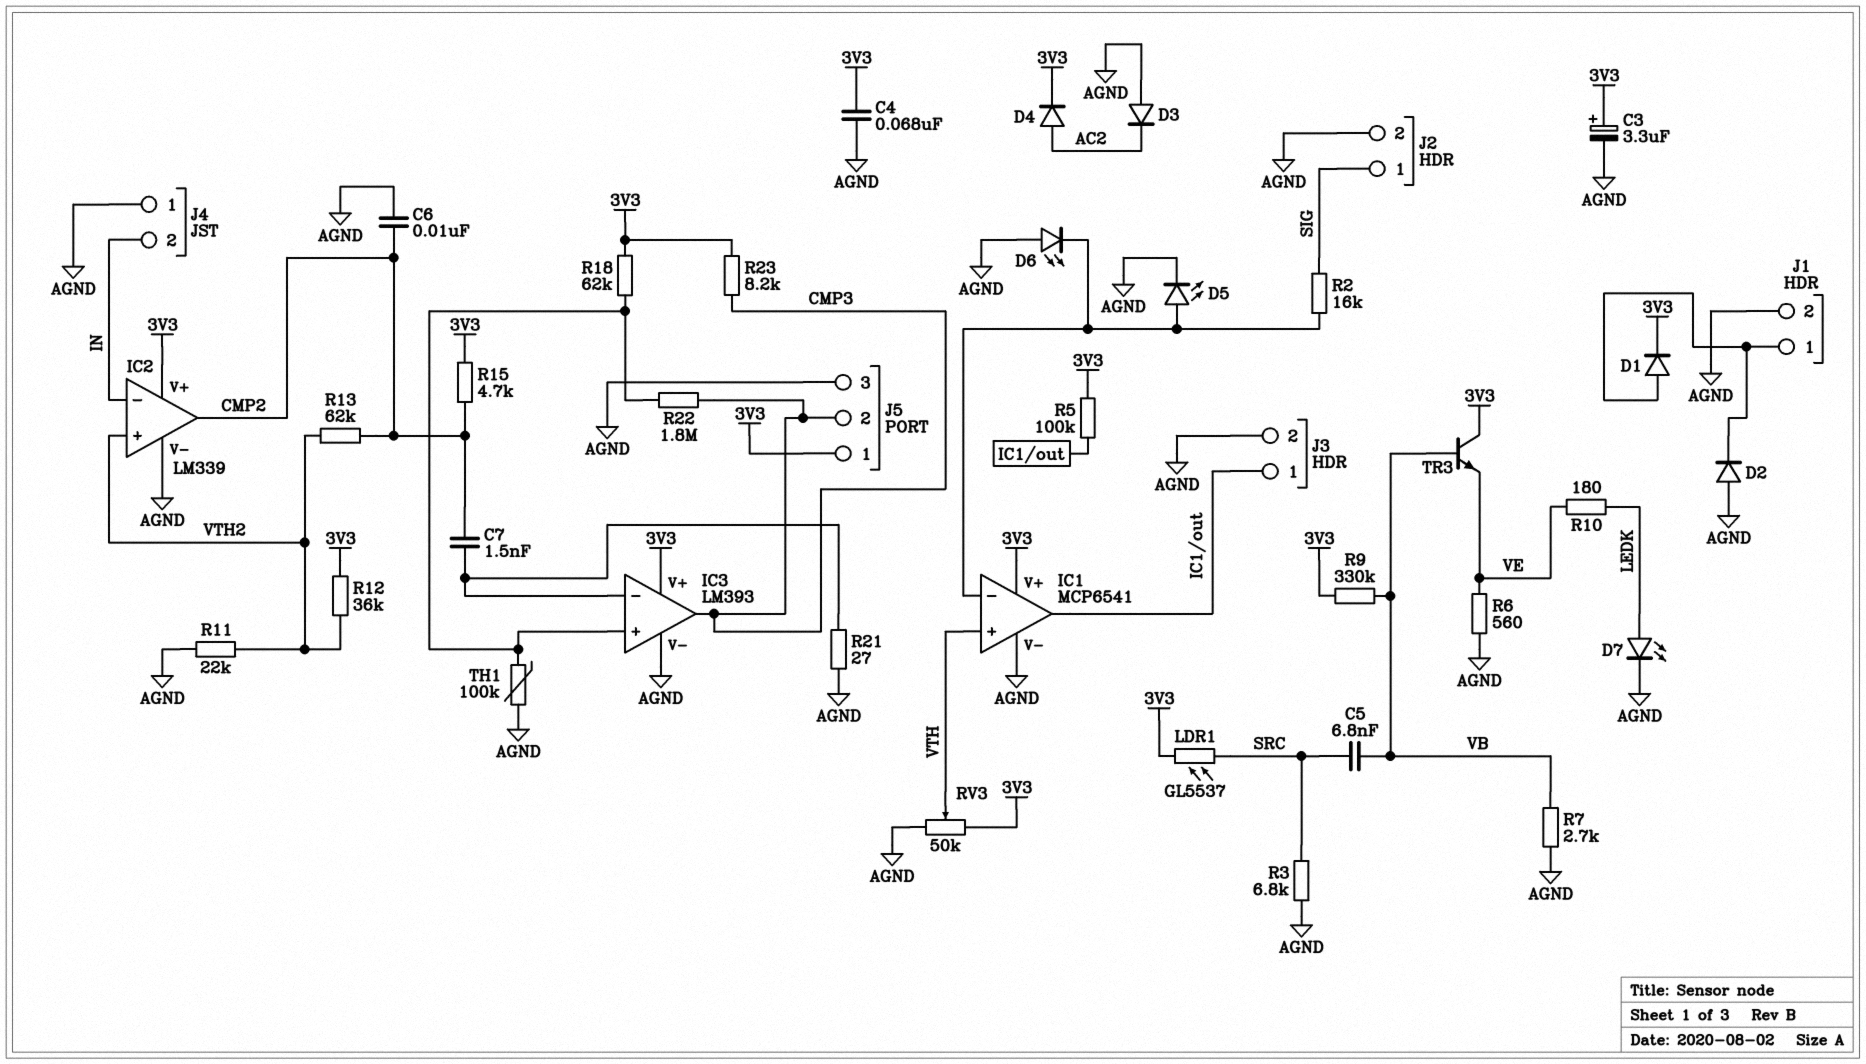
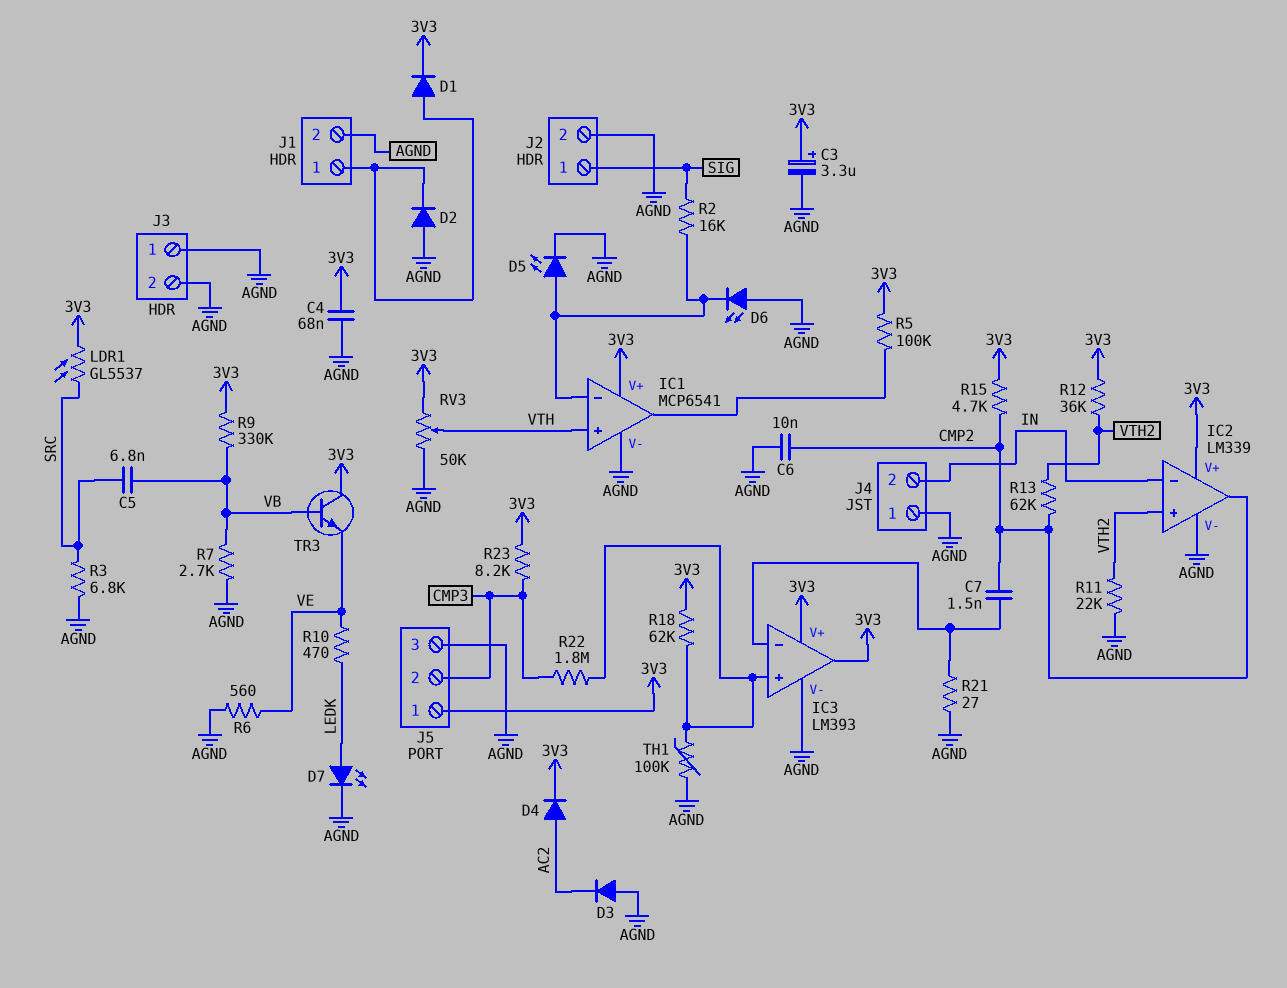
IC3 pin out: CMP3 -> 3V3
J3 pin 1: IC1/out -> AGND
R10: 180 (LEDK, VE) -> 470 (LEDK, VE)

